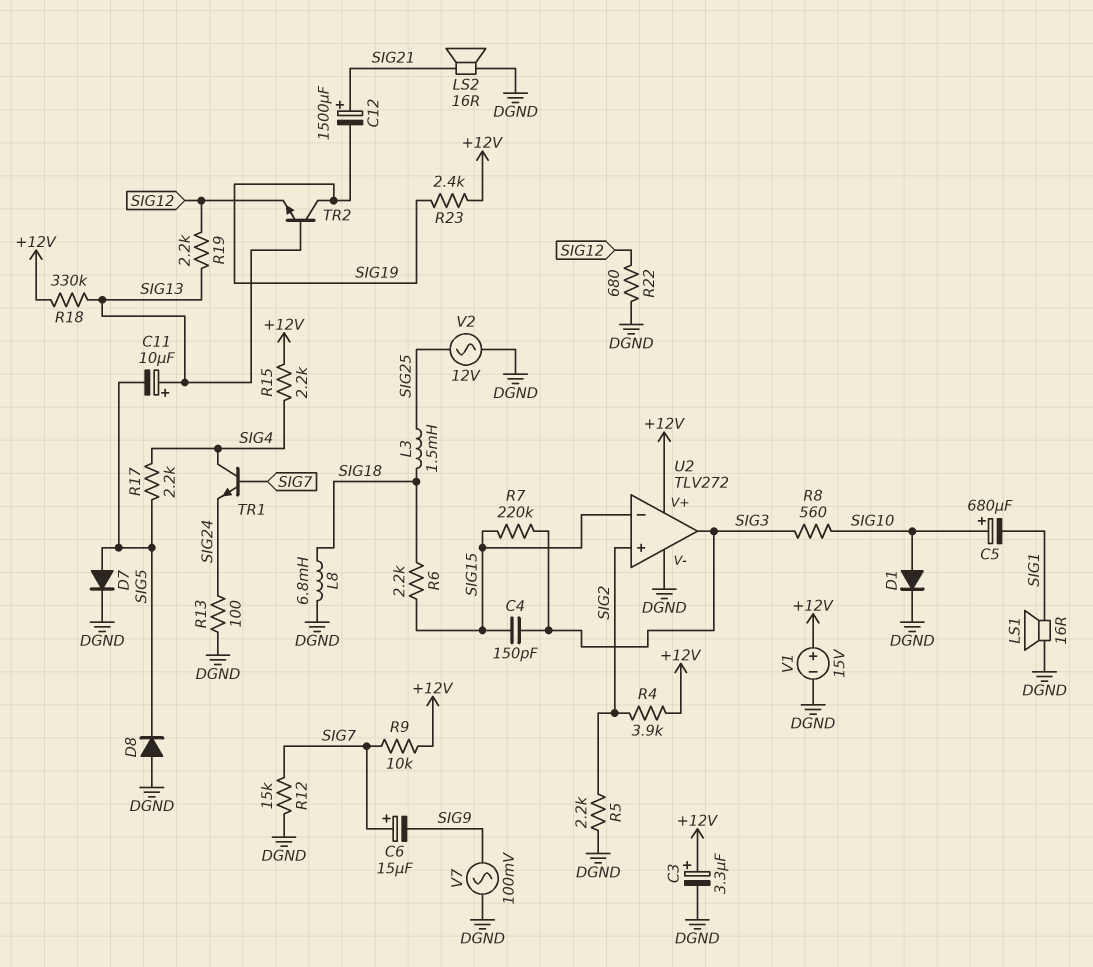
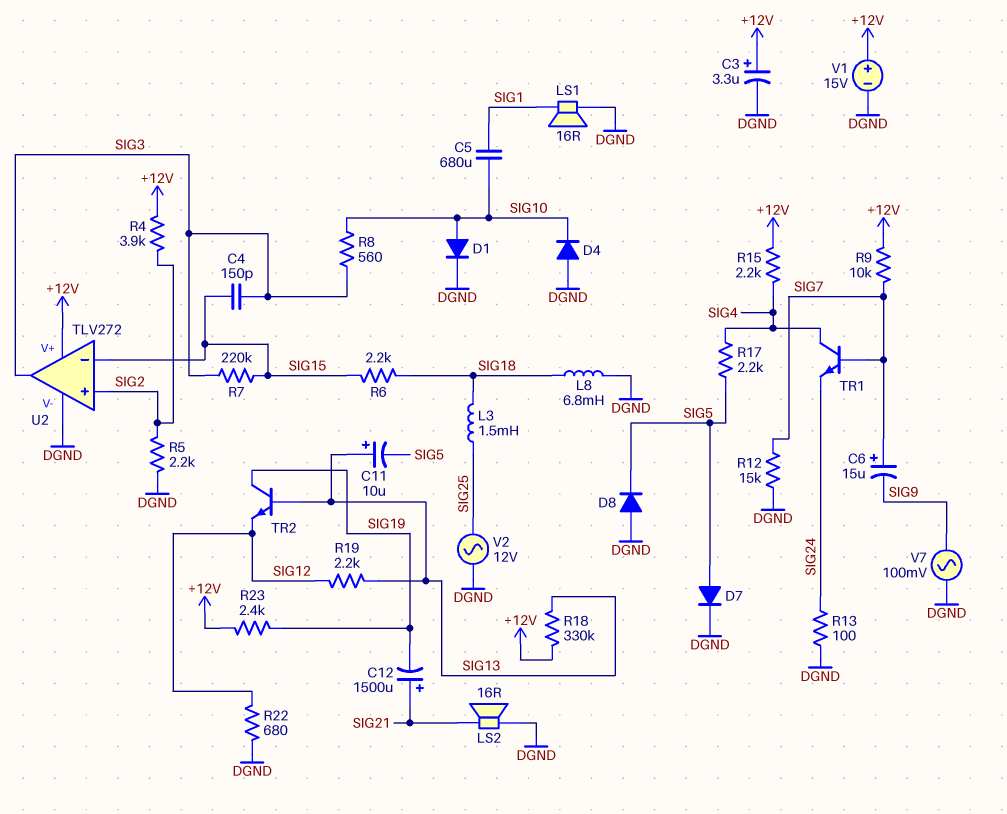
C5: 680uF (plus SIG10, minus SIG1) -> 680uF (SIG1, SIG10)
D4: none -> diode (A DGND, K SIG10)

